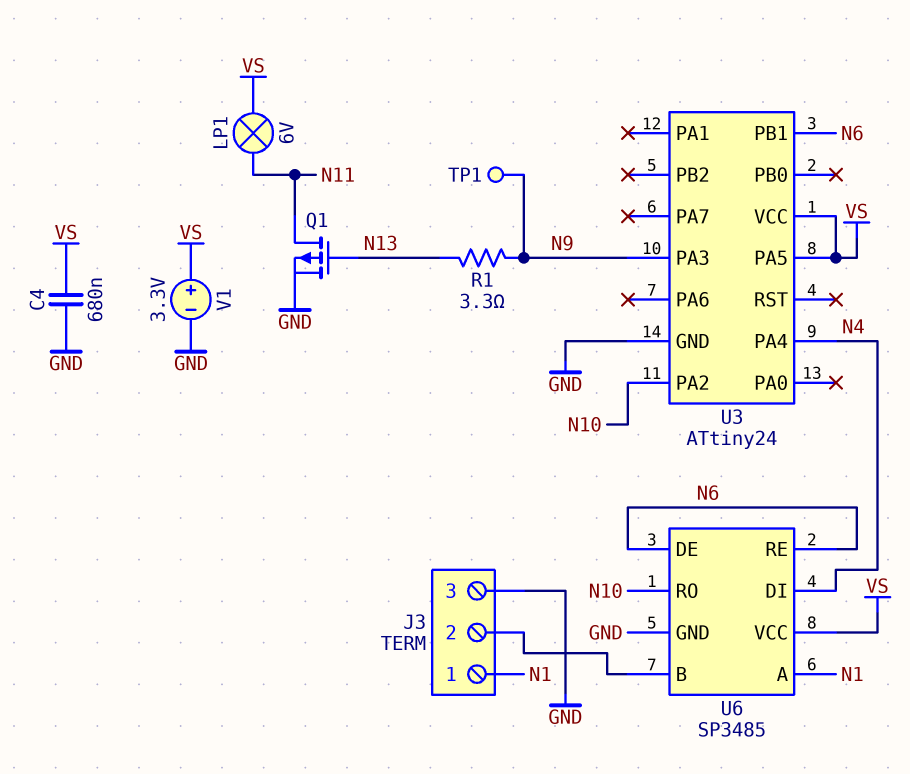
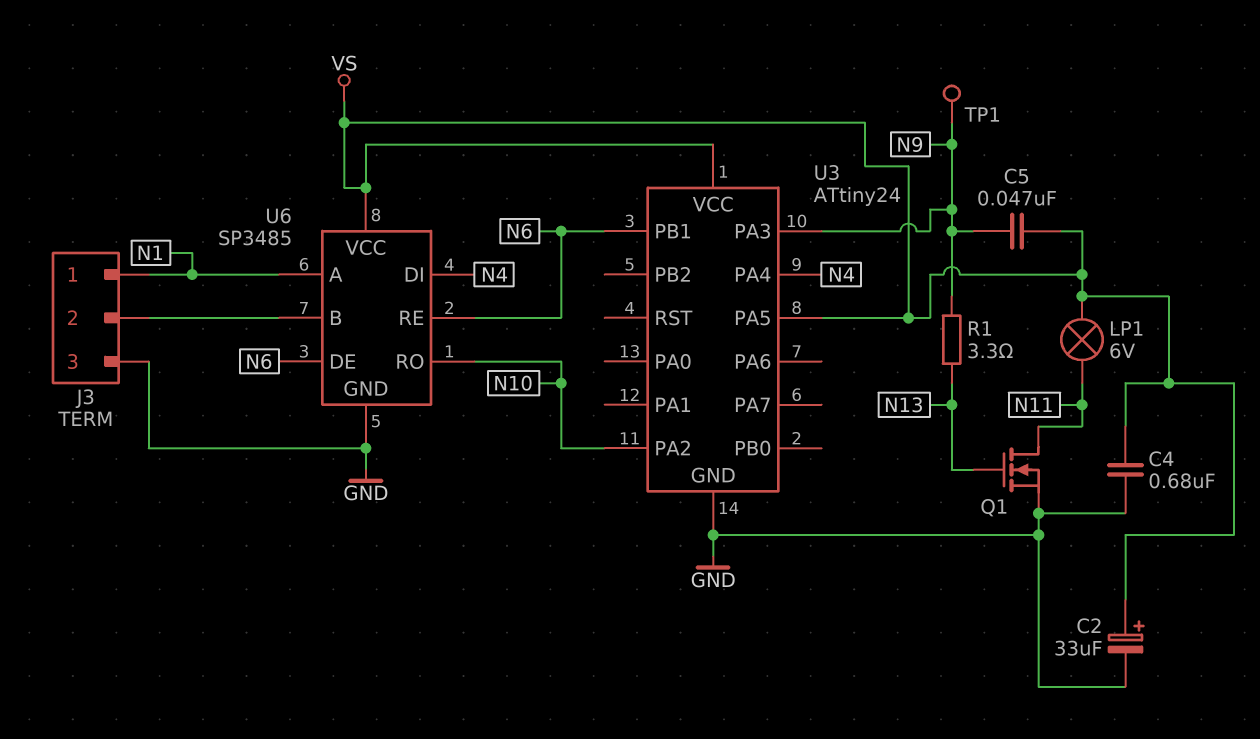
C2: none -> 33uF (plus VS, minus GND)
C5: none -> 47nF (N9, VS)
Q1: PMOS (G N13, D N11, S GND) -> NMOS (G N13, D N11, S GND)
V1: 3.3V (plus VS, minus GND) -> none

